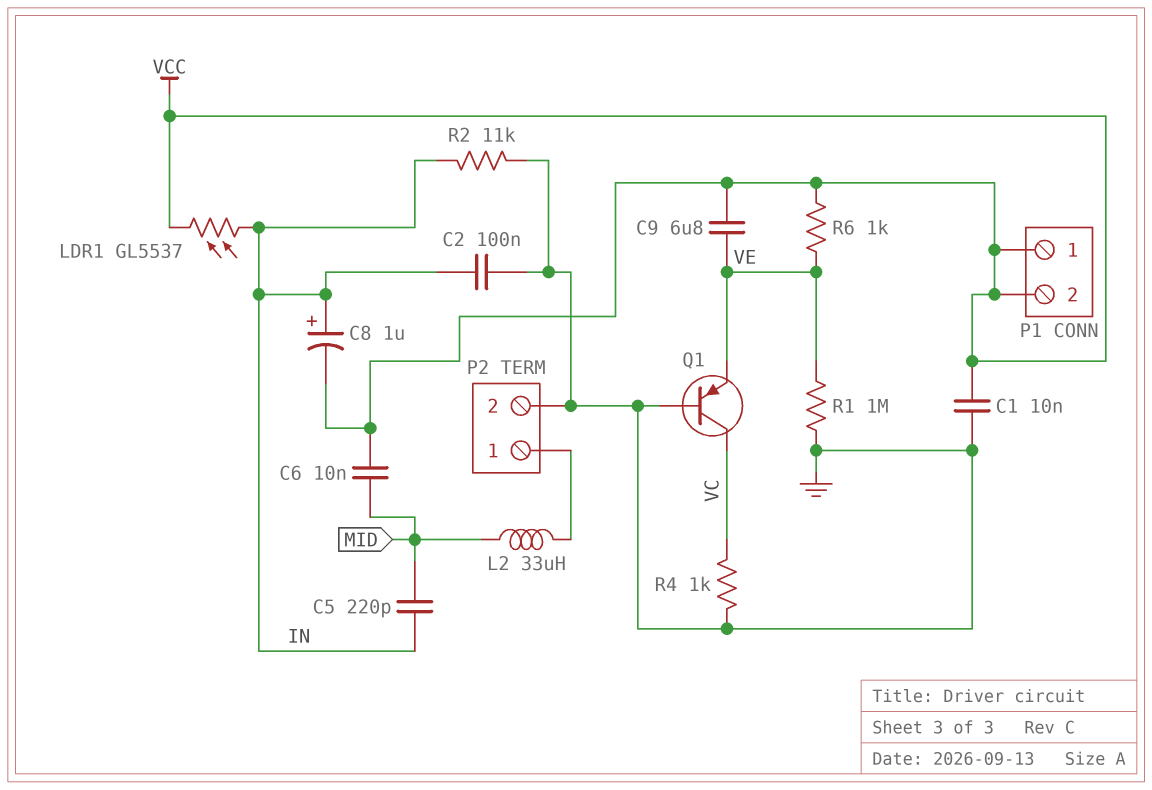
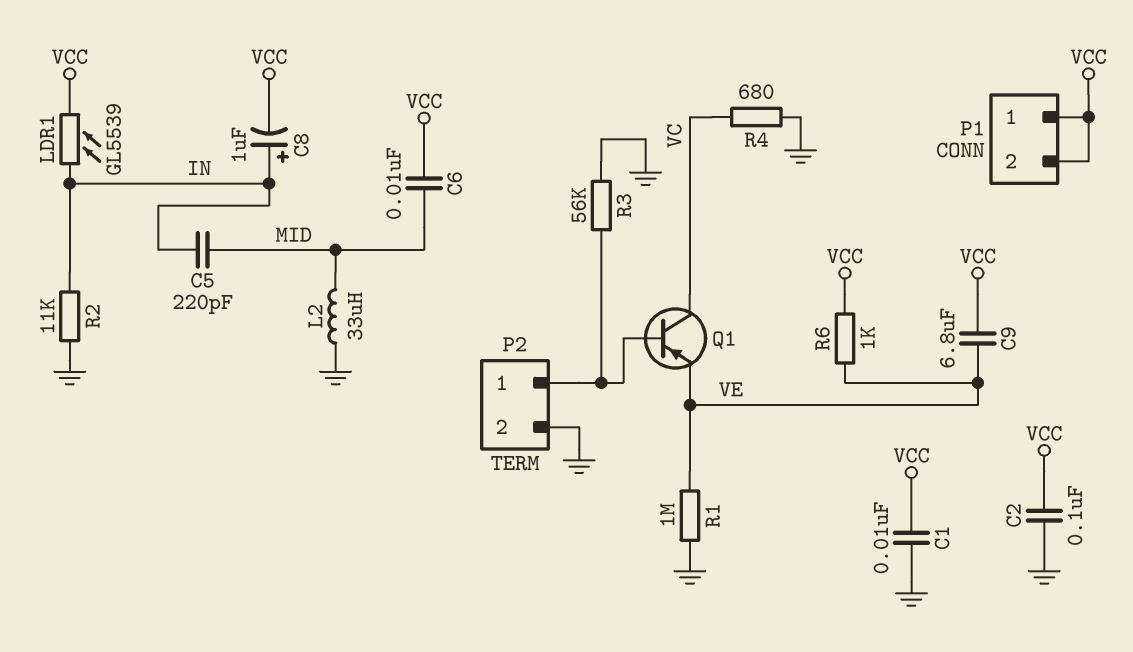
C2: 100nF (GND, IN) -> 100nF (GND, VCC)
L2: 33uH (MID, P2/1) -> 33uH (GND, MID)
LDR1: GL5537 (IN, VCC) -> GL5539 (IN, VCC)
Q1: PNP (B GND, C VC, E VE) -> PNP (B P2/1, C VC, E VE)
R3: none -> 56k (GND, P2/1)
R4: 1k (GND, VC) -> 680 (GND, VC)

